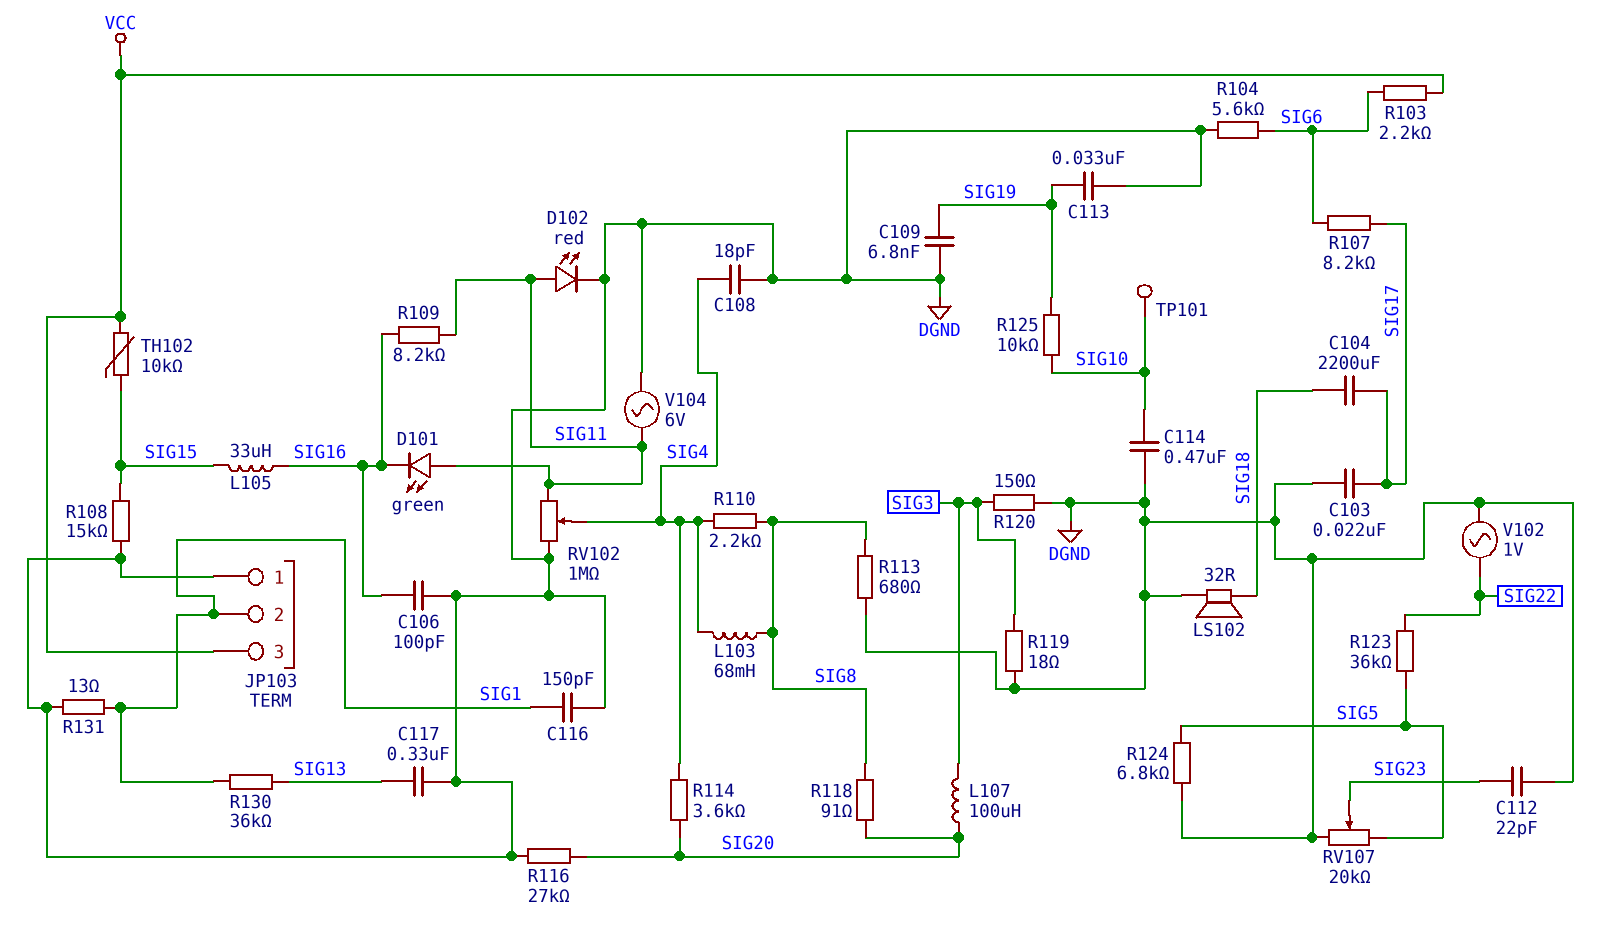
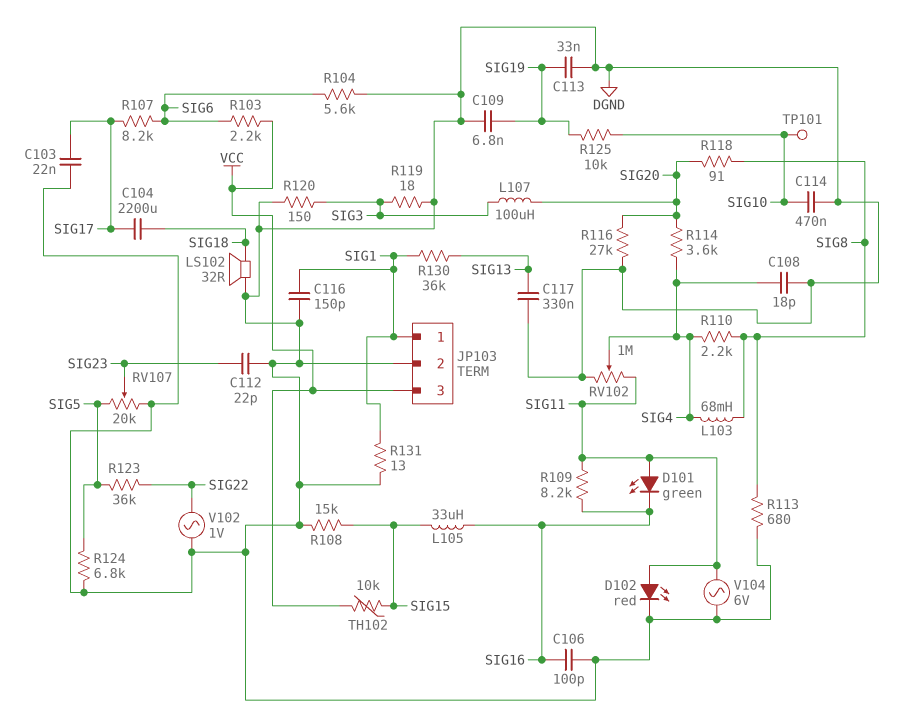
JP103 pin 1: DGND -> SIG1
JP103 pin 2: SIG1 -> DGND

